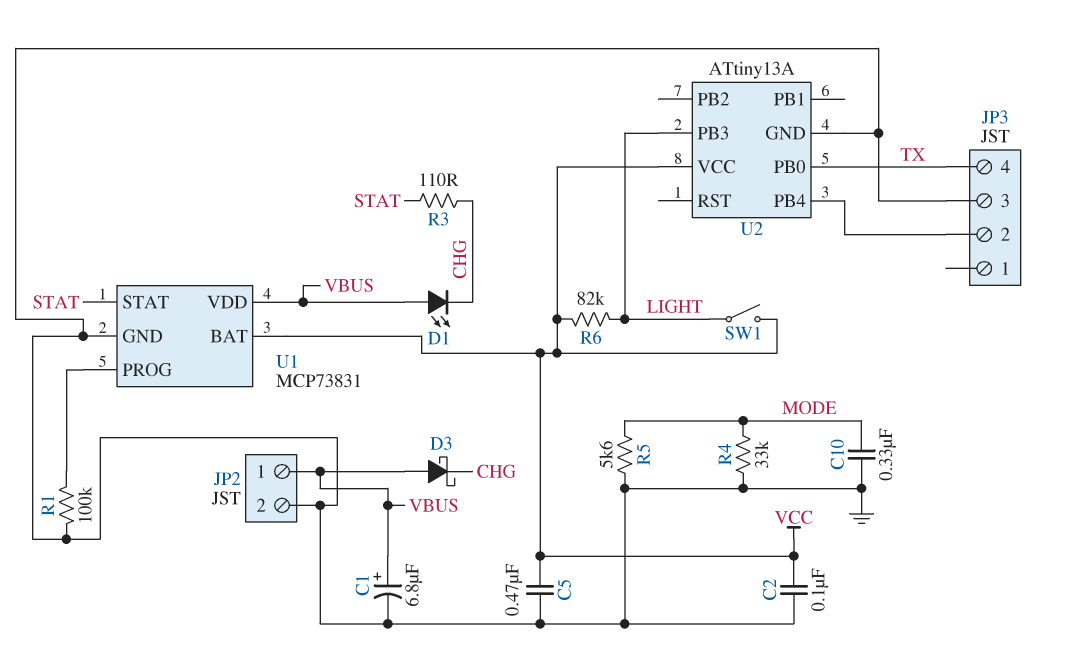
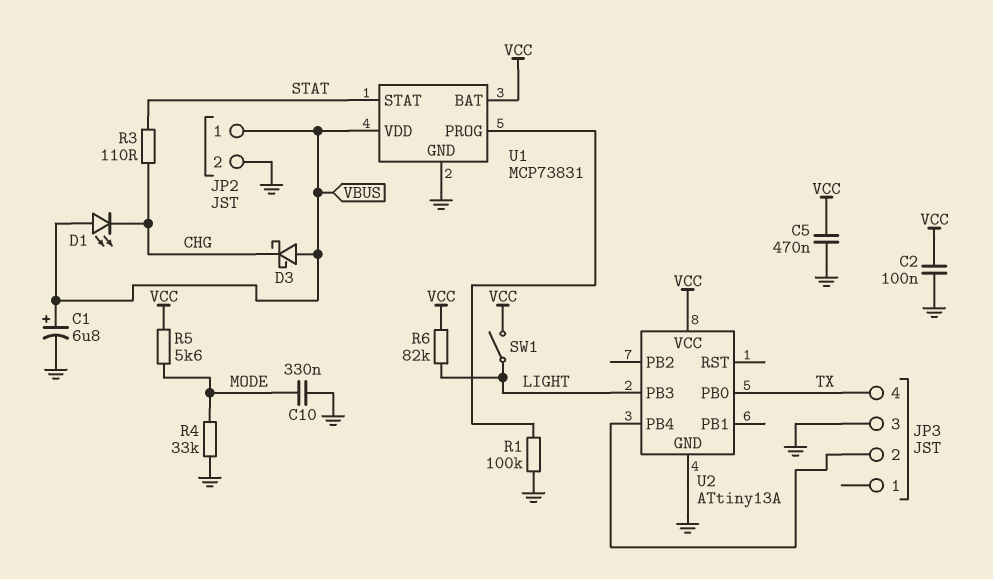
R5: 5.6k (GND, MODE) -> 5.6k (MODE, VCC)

